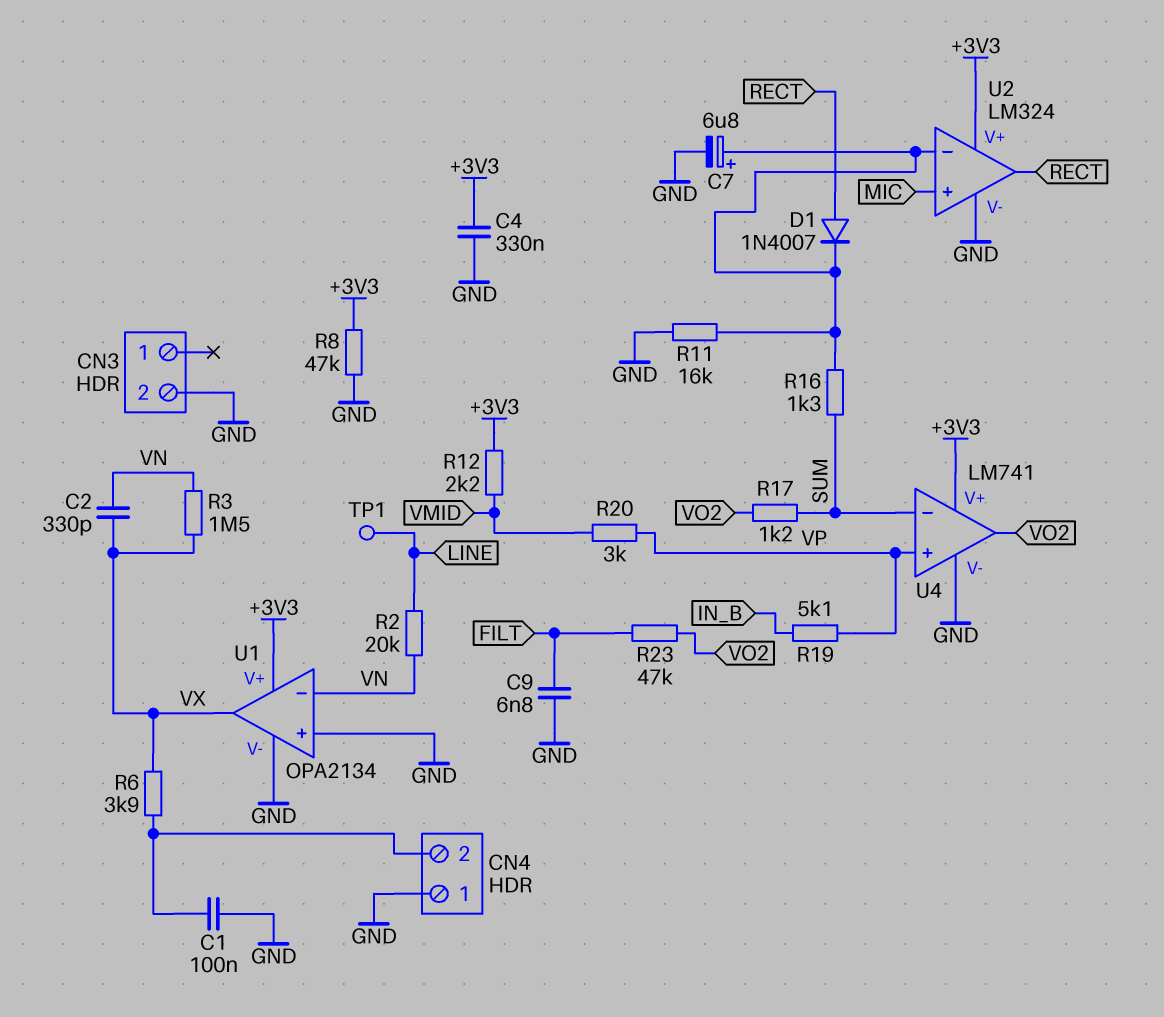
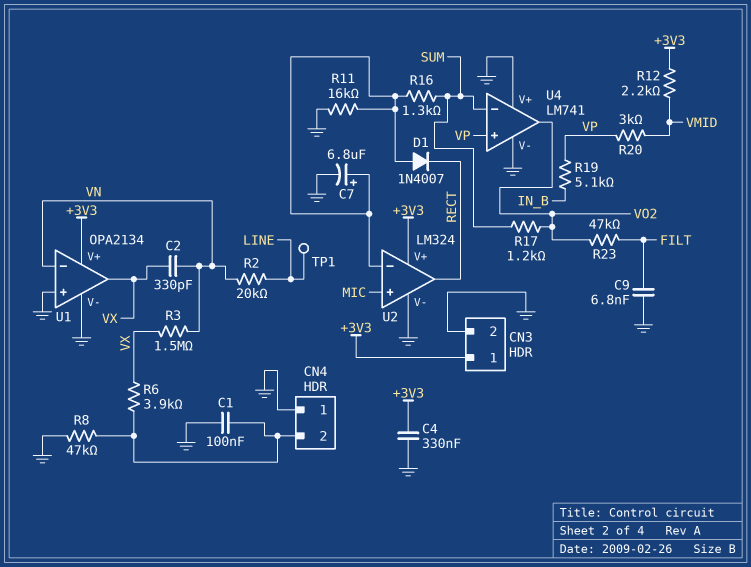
CN3 pin 1: none -> +3V3
D1: diode 1N4007 (A RECT, K U2/in-) -> diode 1N4007 (A U2/in-, K RECT)
R8: 47k (+3V3, GND) -> 47k (CN4/2, GND)
U4 pin V+: +3V3 -> GND

